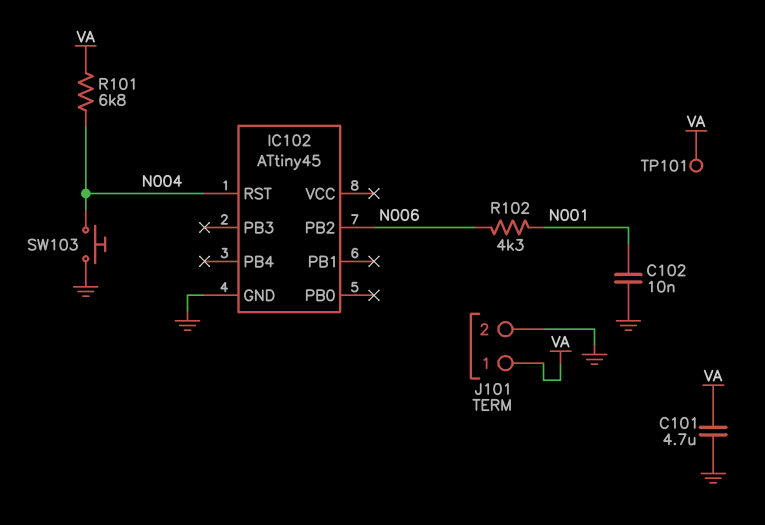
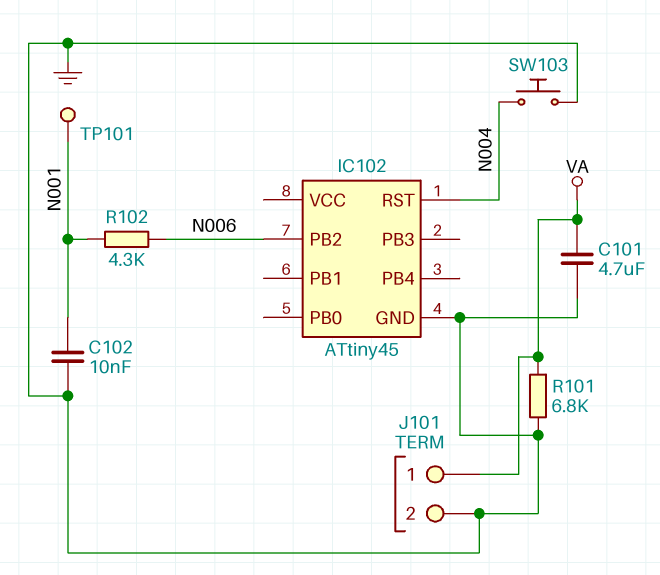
R101: 6.8k (N004, VA) -> 6.8k (GND, VA)
TP101: test point (VA) -> test point (N001)

